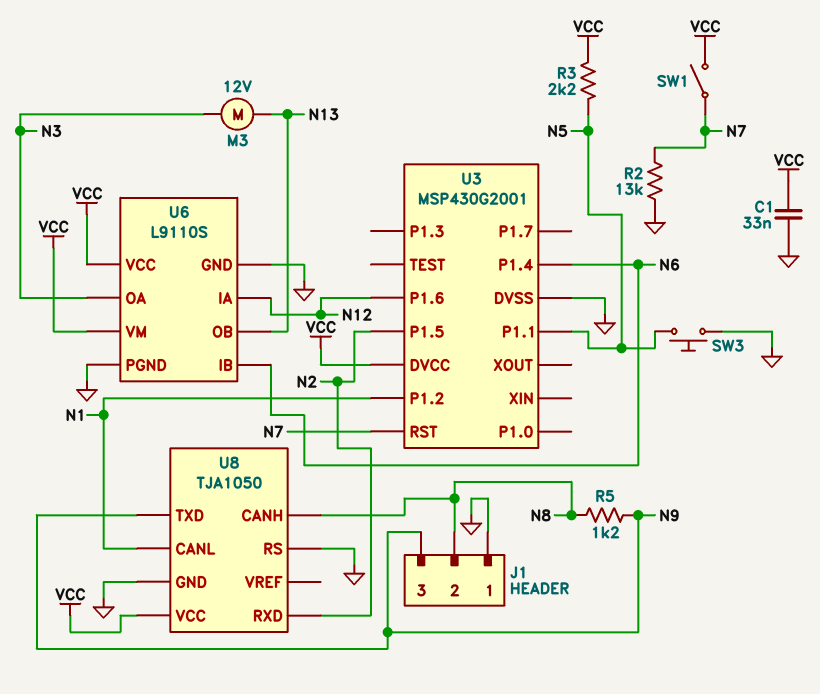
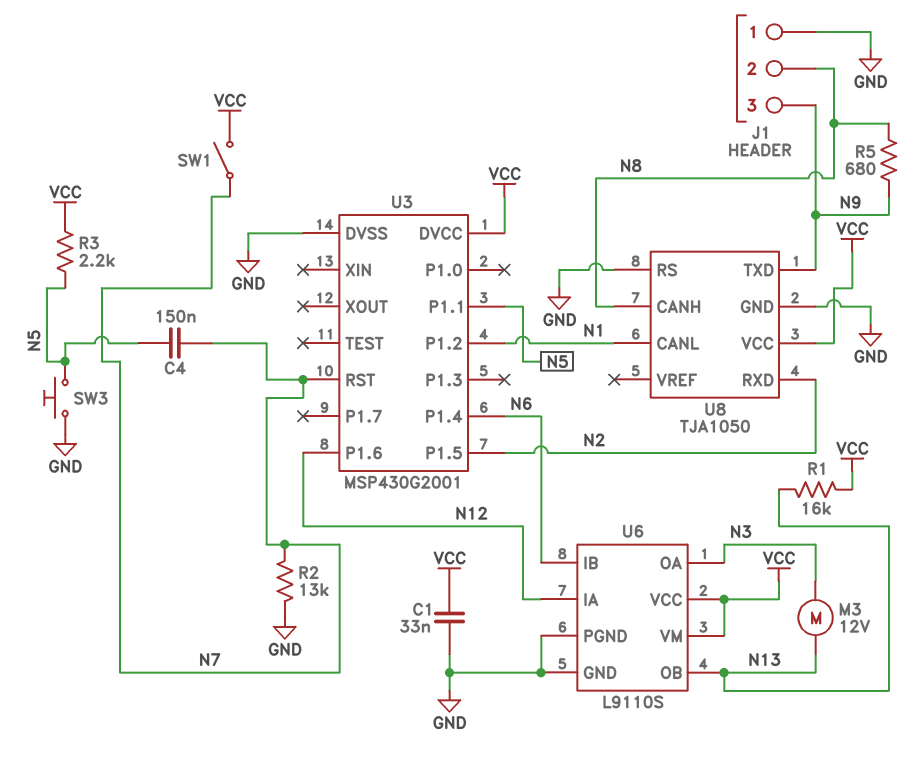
C4: none -> 150nF (N5, N7)
R1: none -> 16k (N13, VCC)
R5: 1.2k (N8, N9) -> 680 (N8, N9)

